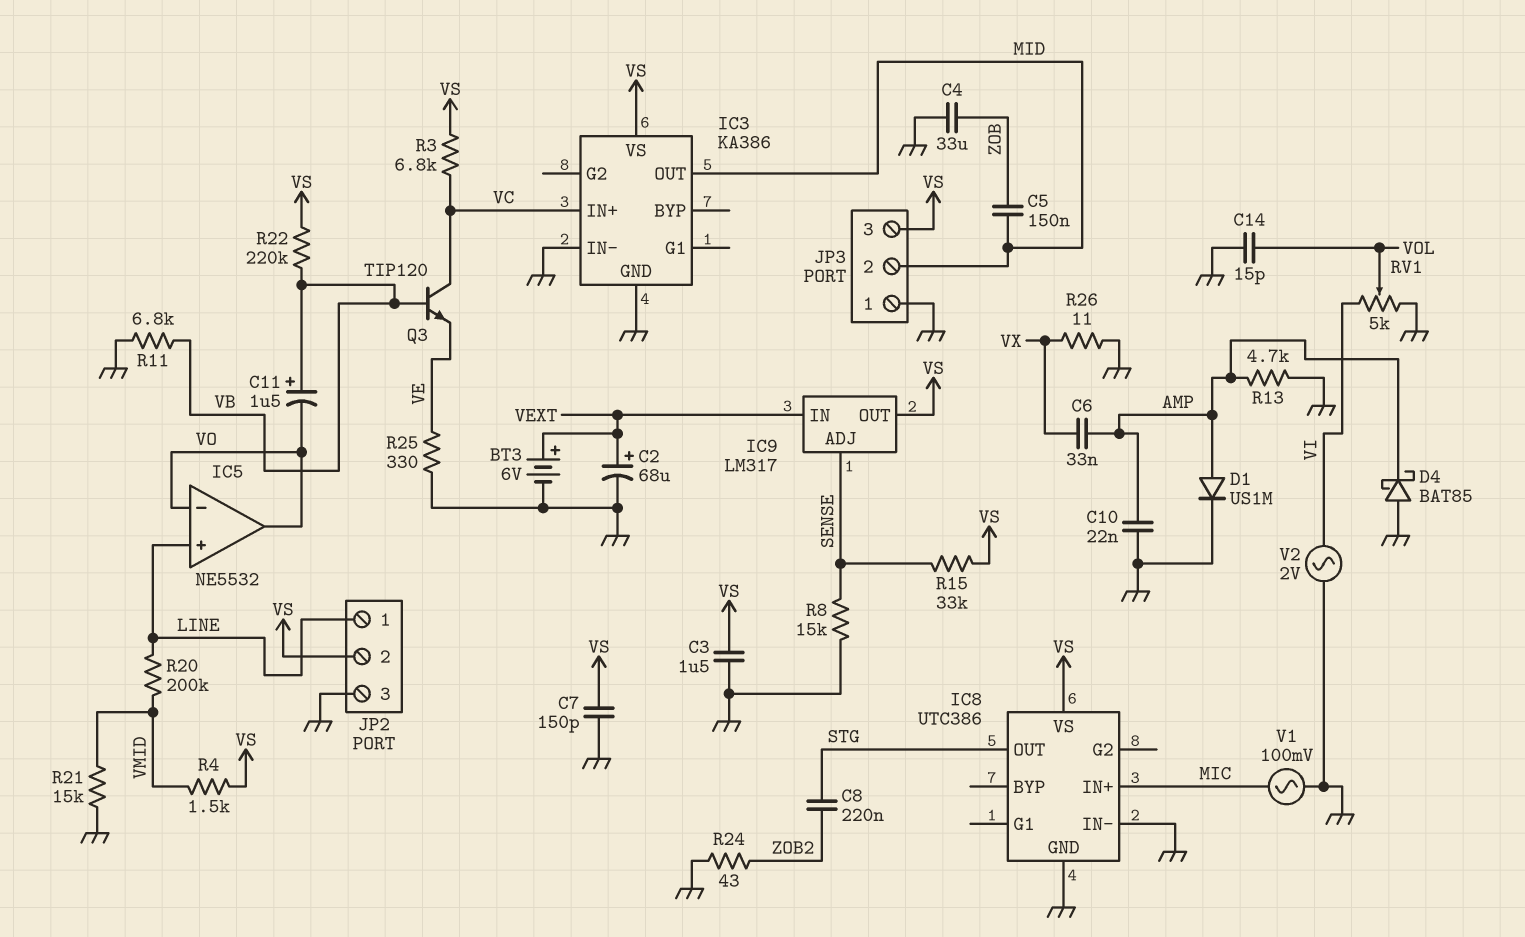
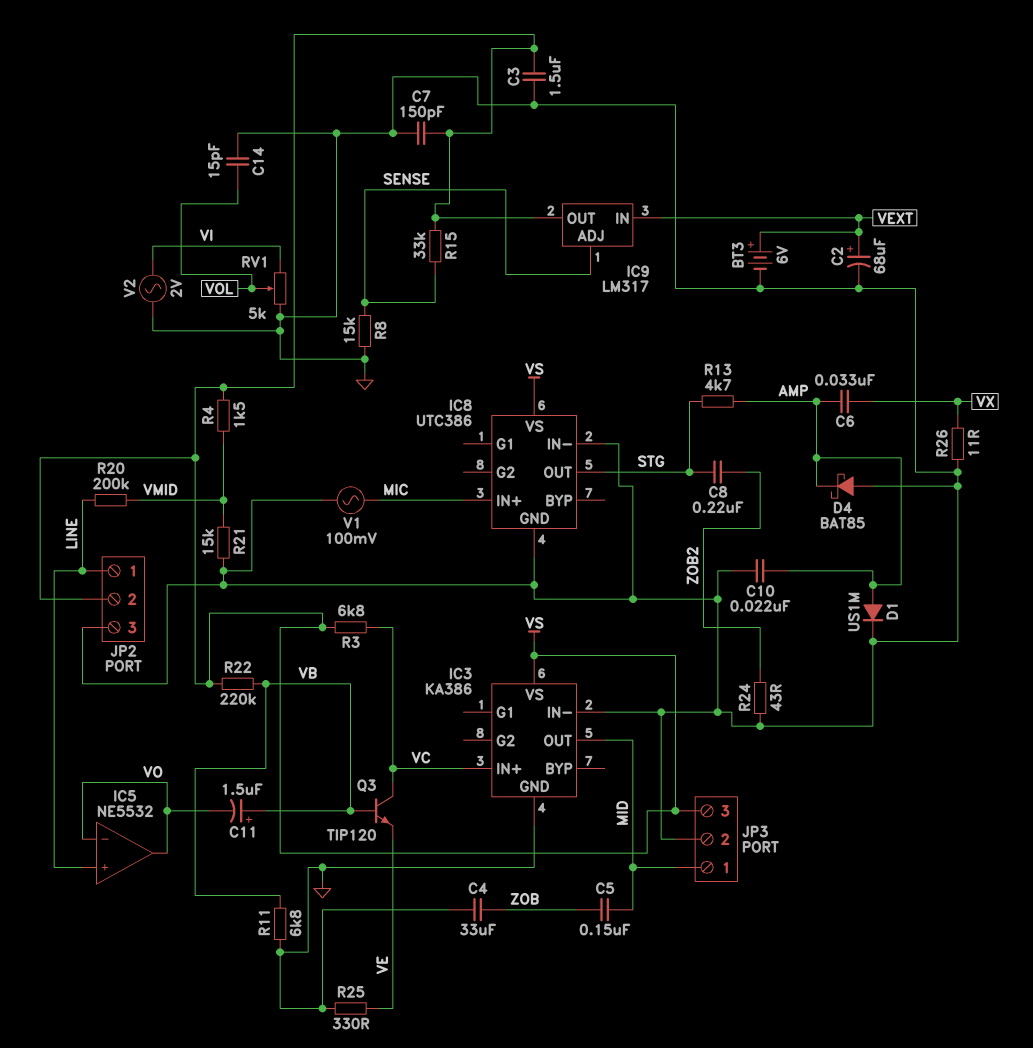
JP3 pin 1: GND -> MID
JP3 pin 2: MID -> GND
R13: 4.7k (AMP, GND) -> 4.7k (AMP, STG)

